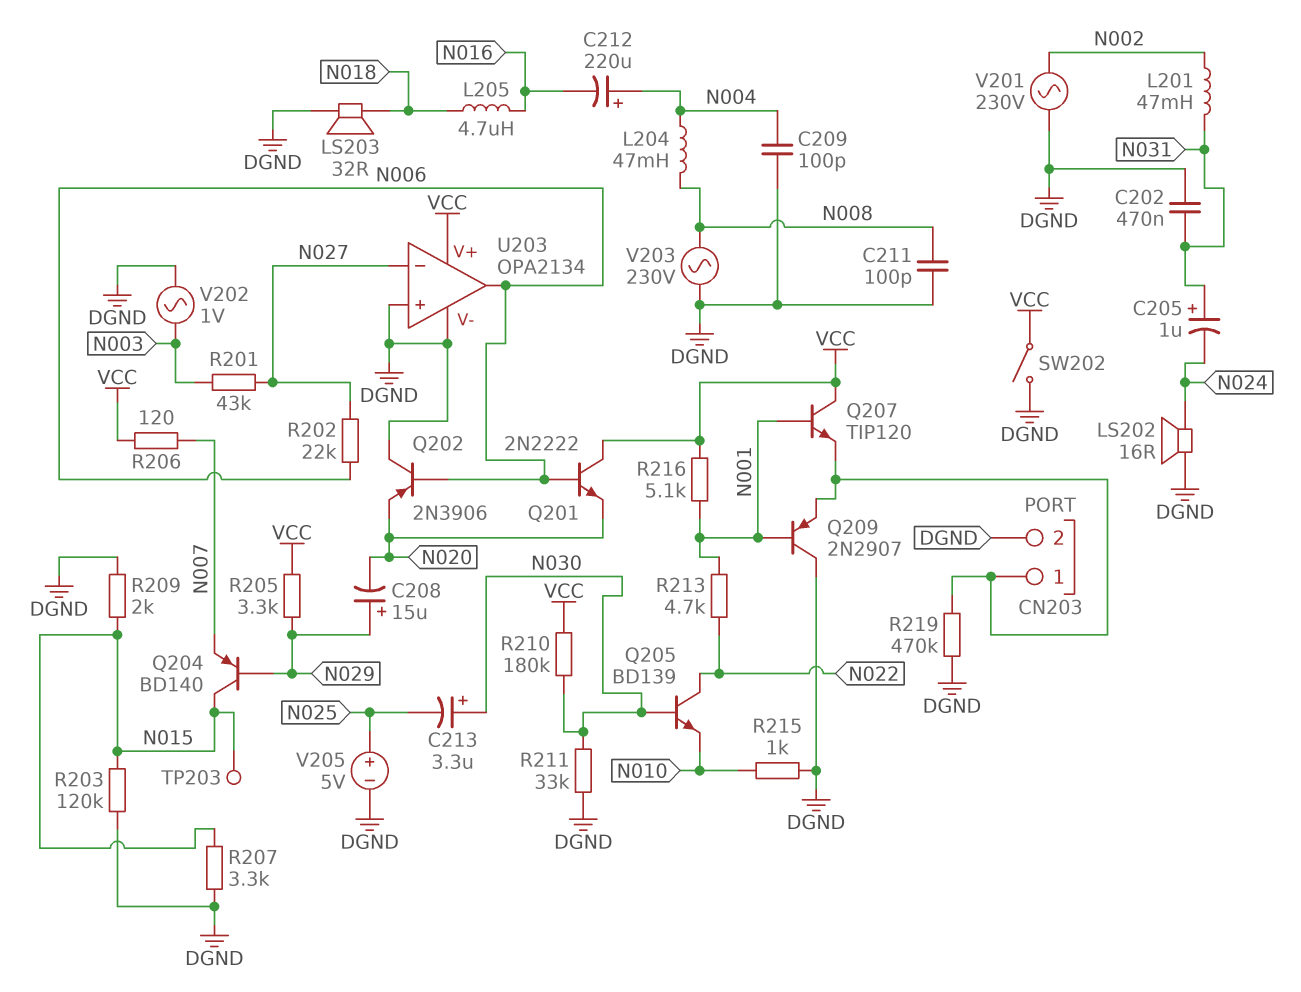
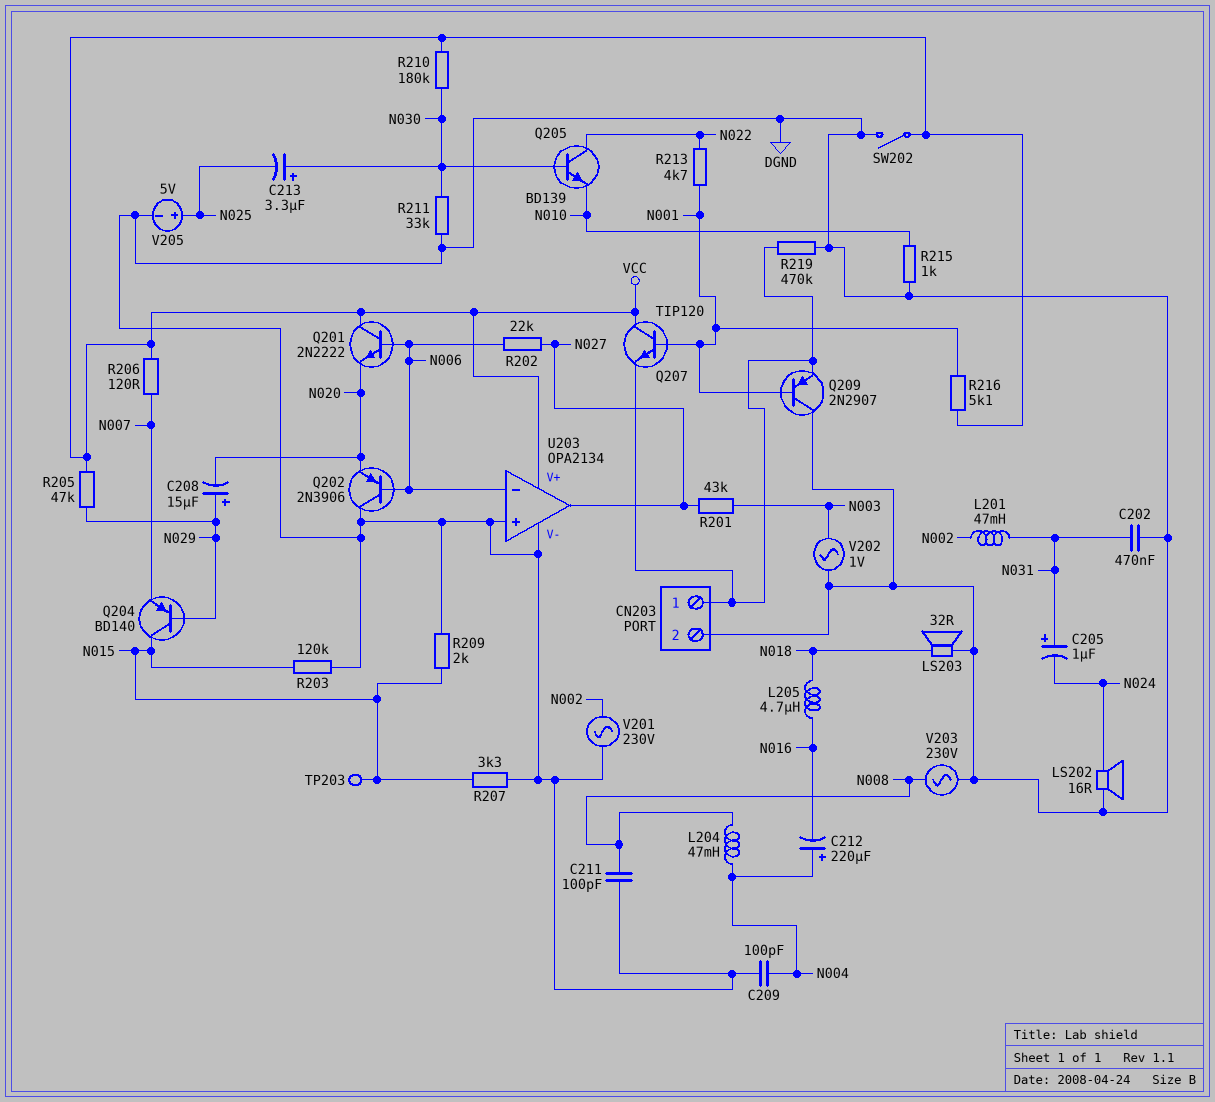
R205: 3.3k (N029, VCC) -> 47k (N029, VCC)
U203 pin in-: N027 -> N006
U203 pin out: N006 -> N027

